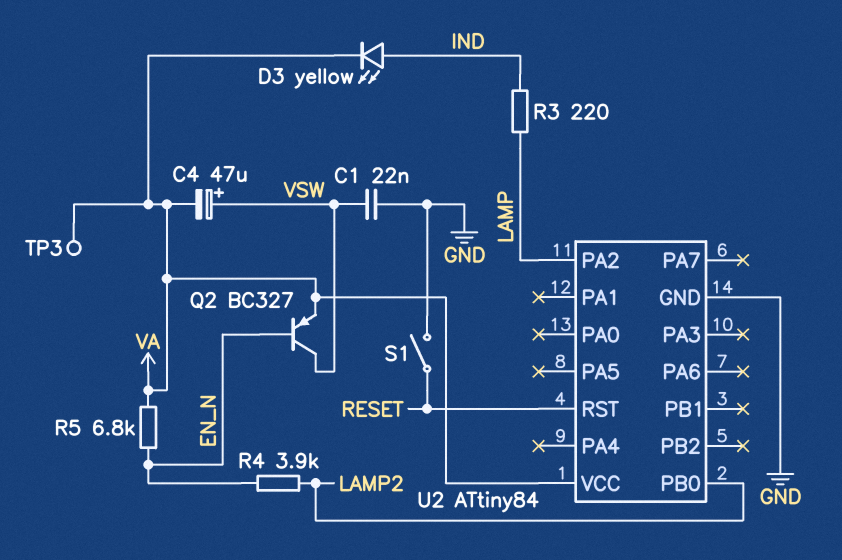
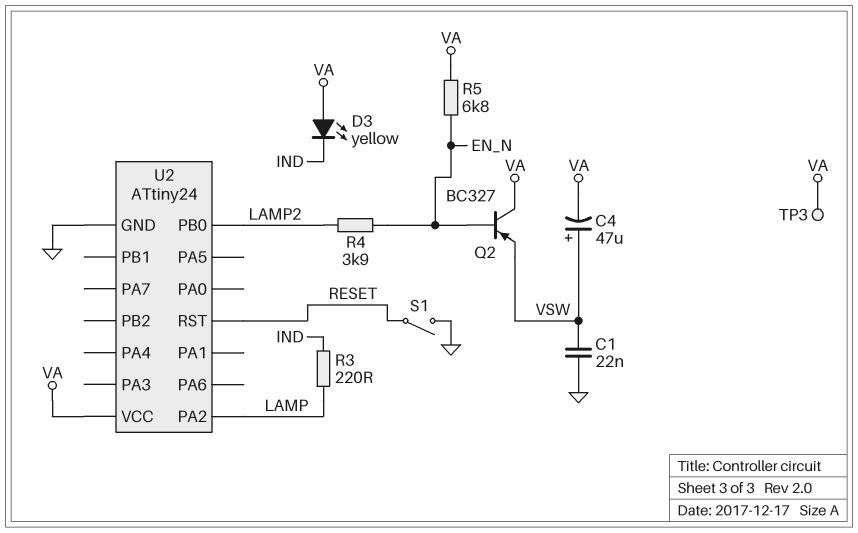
D3: LED yellow (A IND, K VA) -> LED yellow (A VA, K IND)
Q2: PNP BC327 (B EN_N, C VSW, E VA) -> PNP BC327 (B EN_N, C VA, E VSW)
U2: ATtiny84 -> ATtiny24

